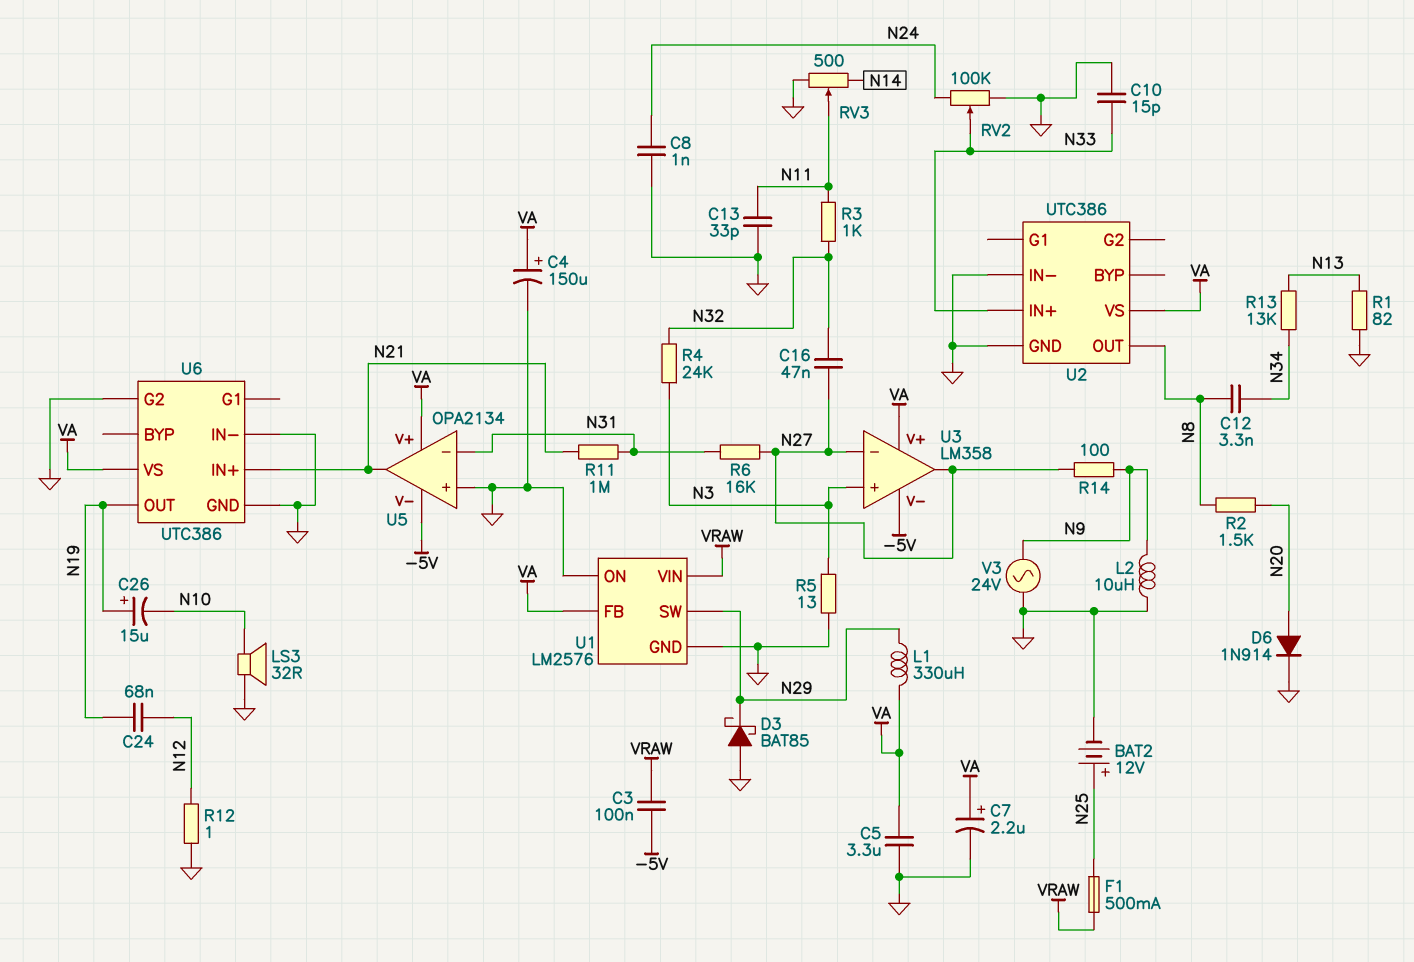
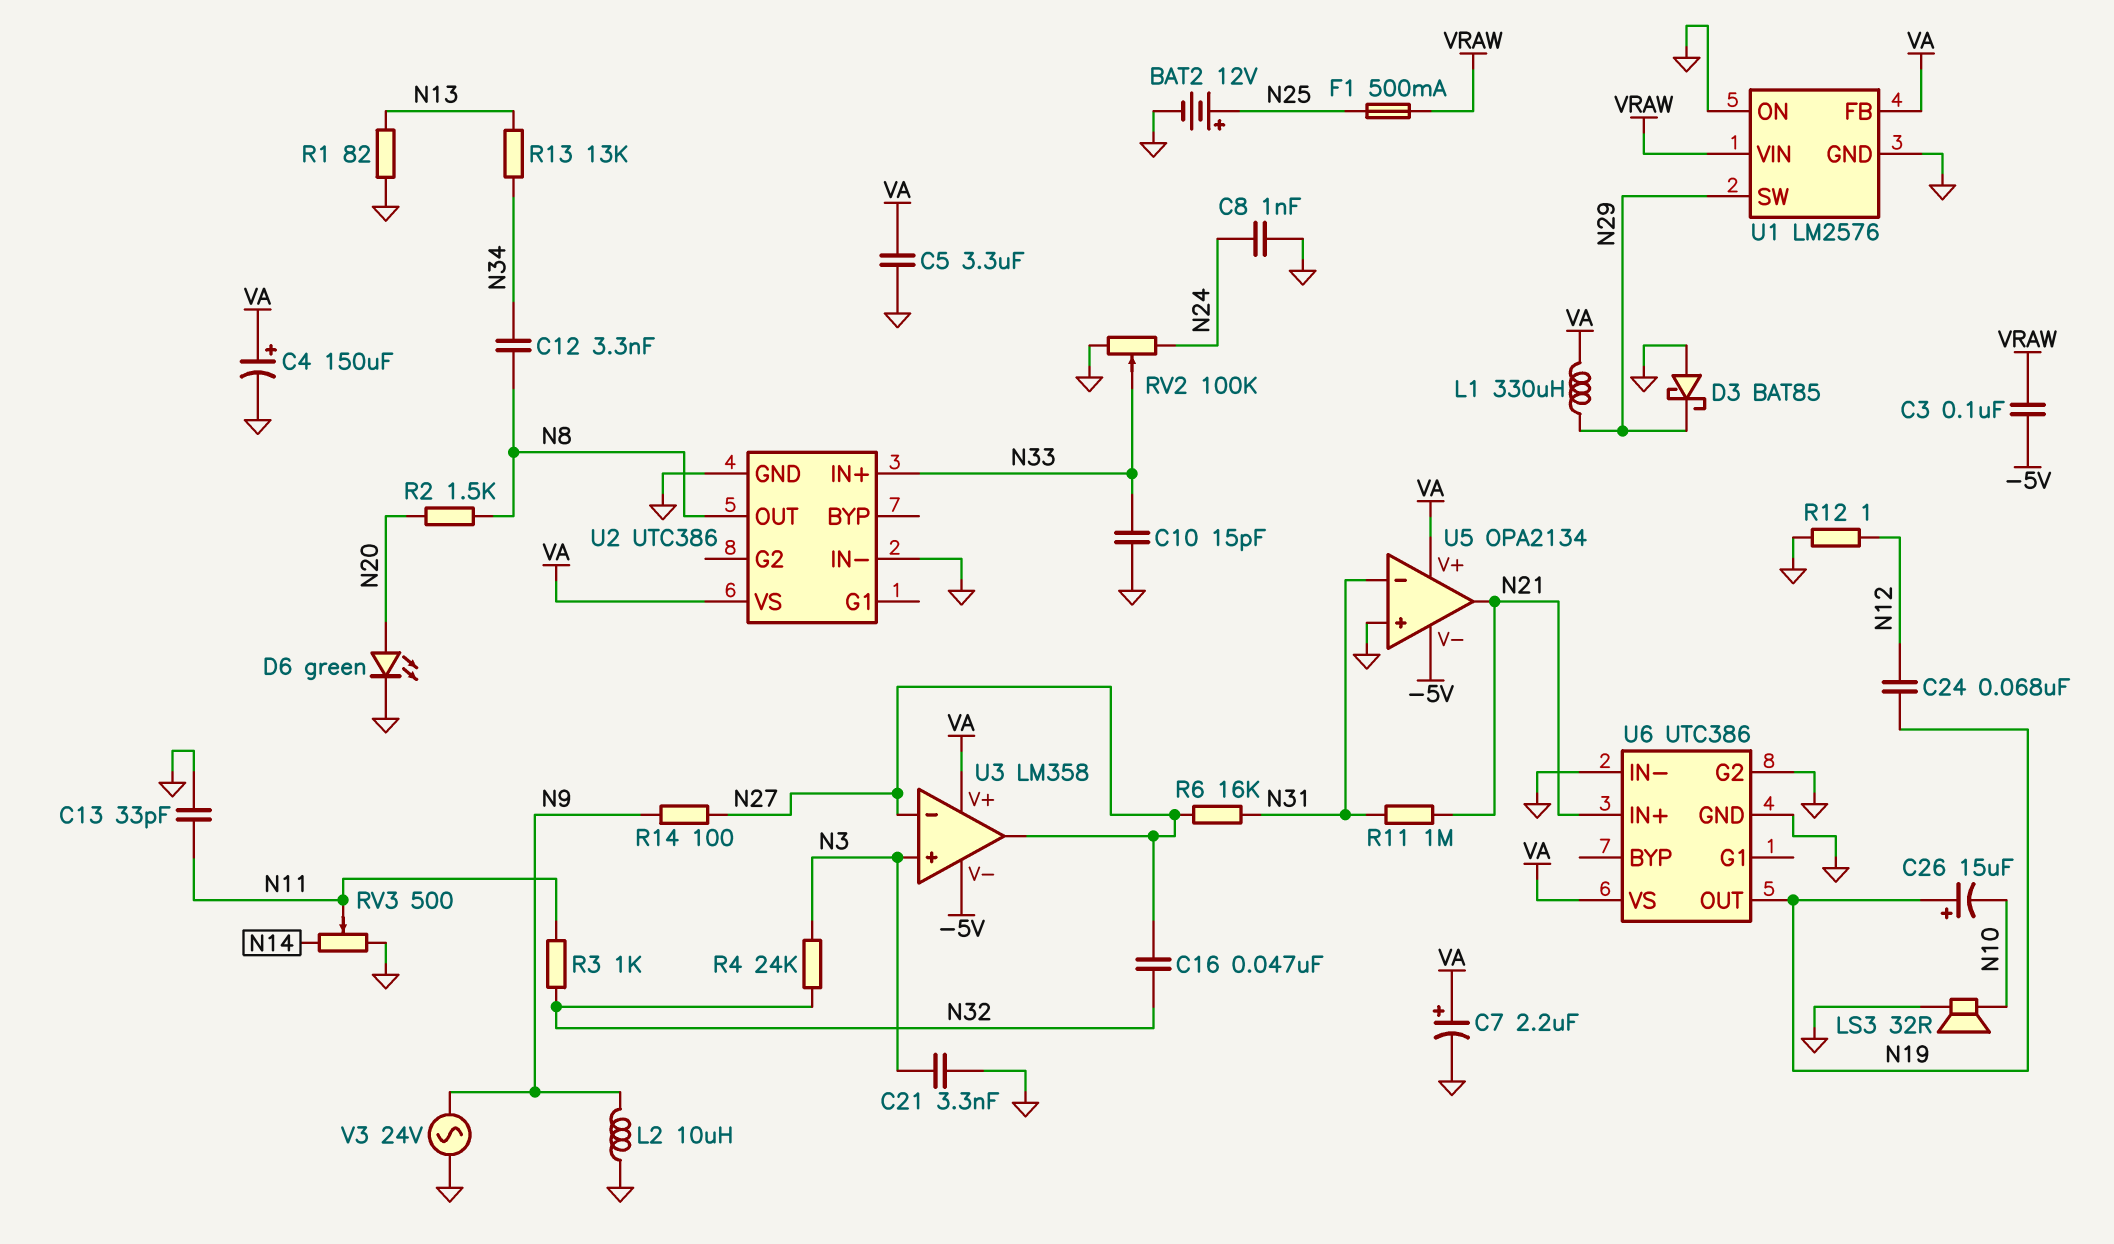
C21: none -> 3.3nF (GND, N3)
D6: diode 1N914 (A N20, K GND) -> LED green (A N20, K GND)
R5: 13 (GND, N3) -> none

